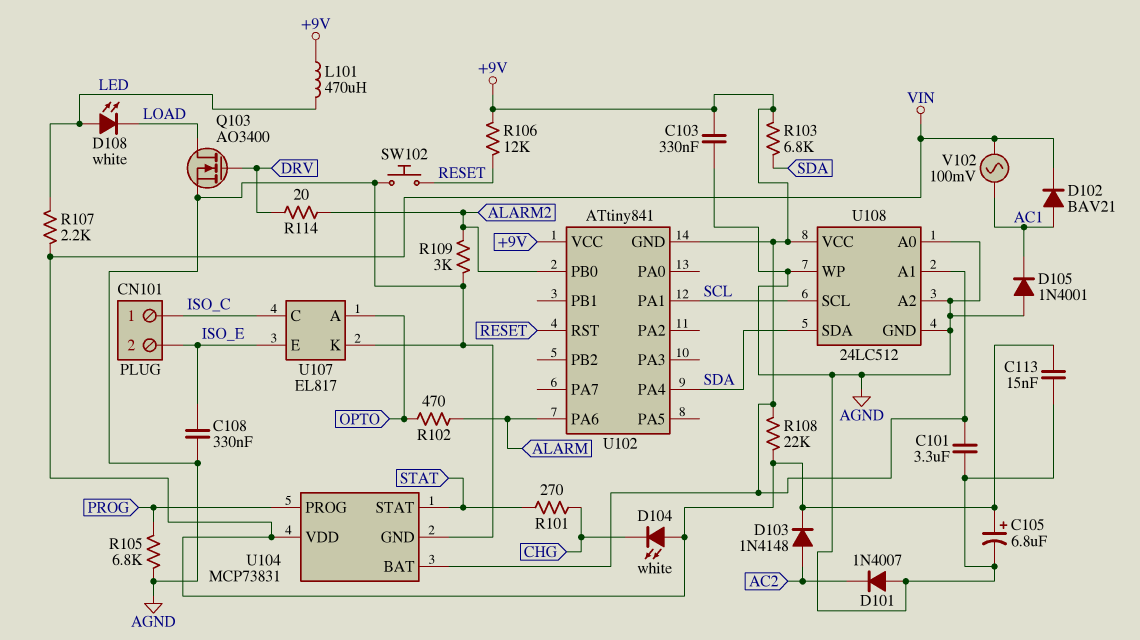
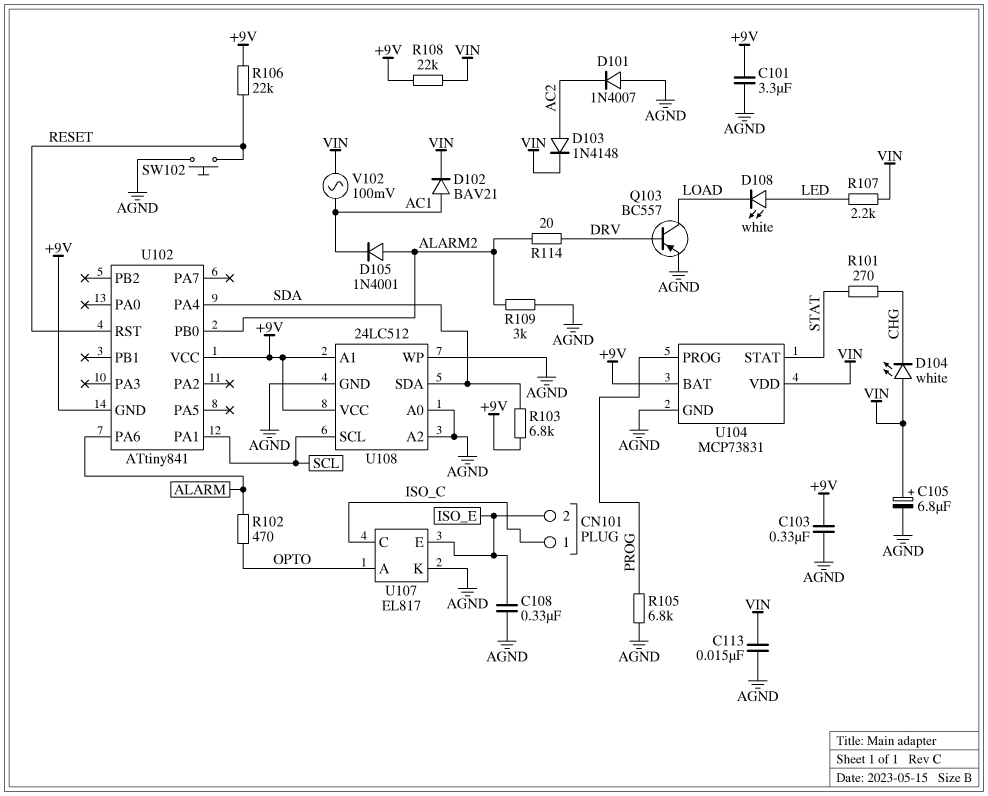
D105: diode 1N4001 (A AGND, K AC1) -> diode 1N4001 (A ALARM2, K AC1)
L101: 470uH (+9V, LED) -> none
Q103: NMOS AO3400 (G DRV, D LOAD, S AGND) -> PNP BC557 (B DRV, C LOAD, E AGND)
R106: 12k (+9V, RESET) -> 22k (+9V, RESET)

